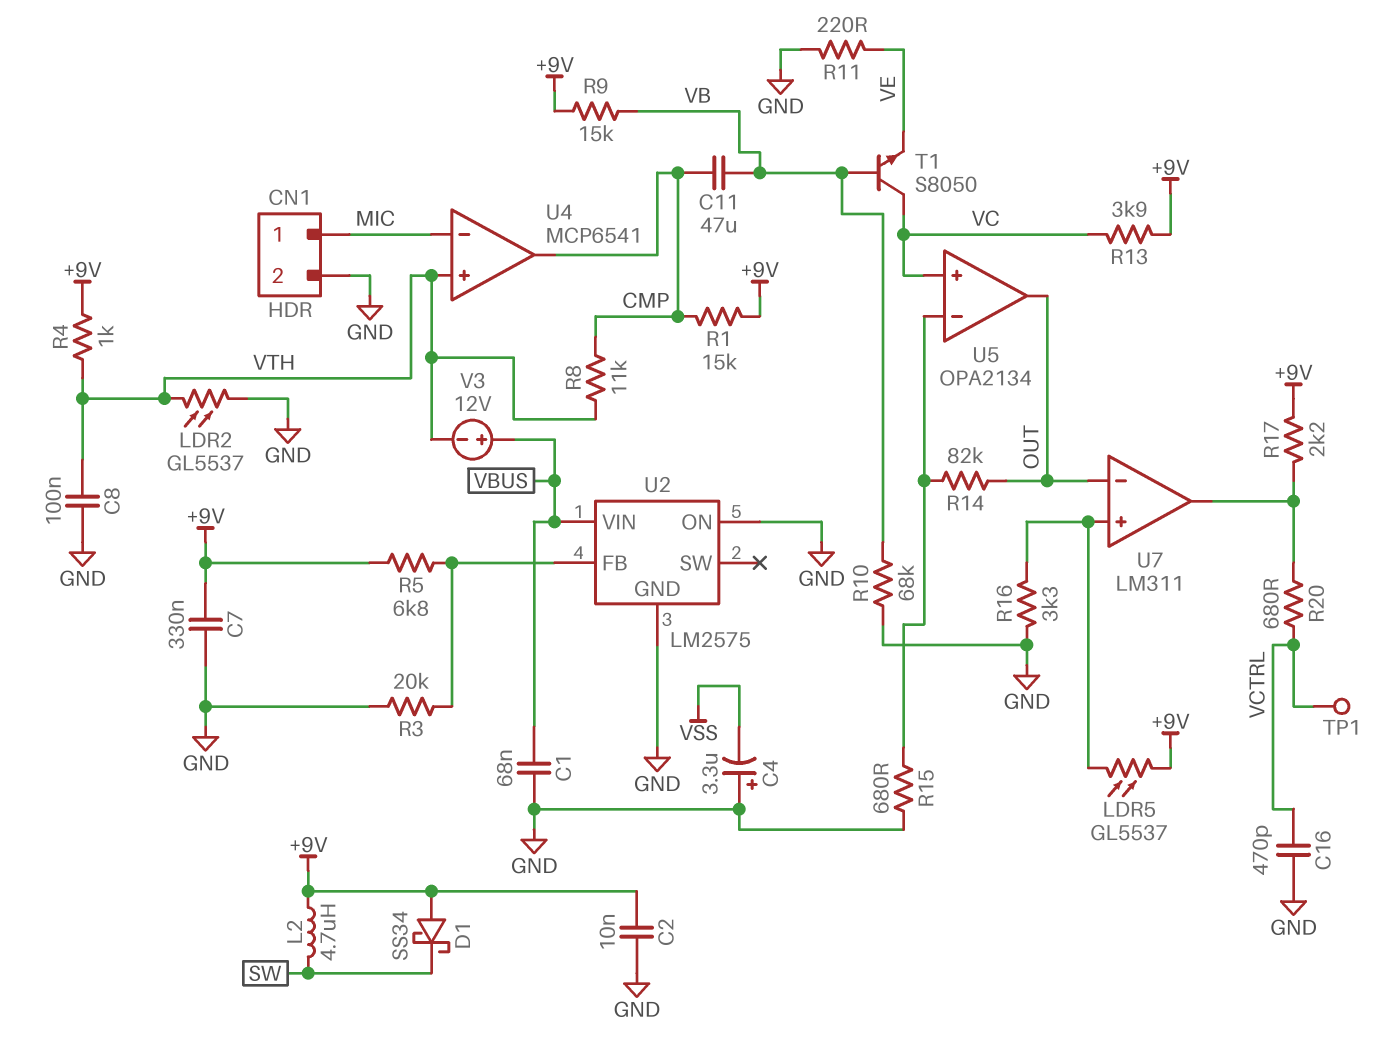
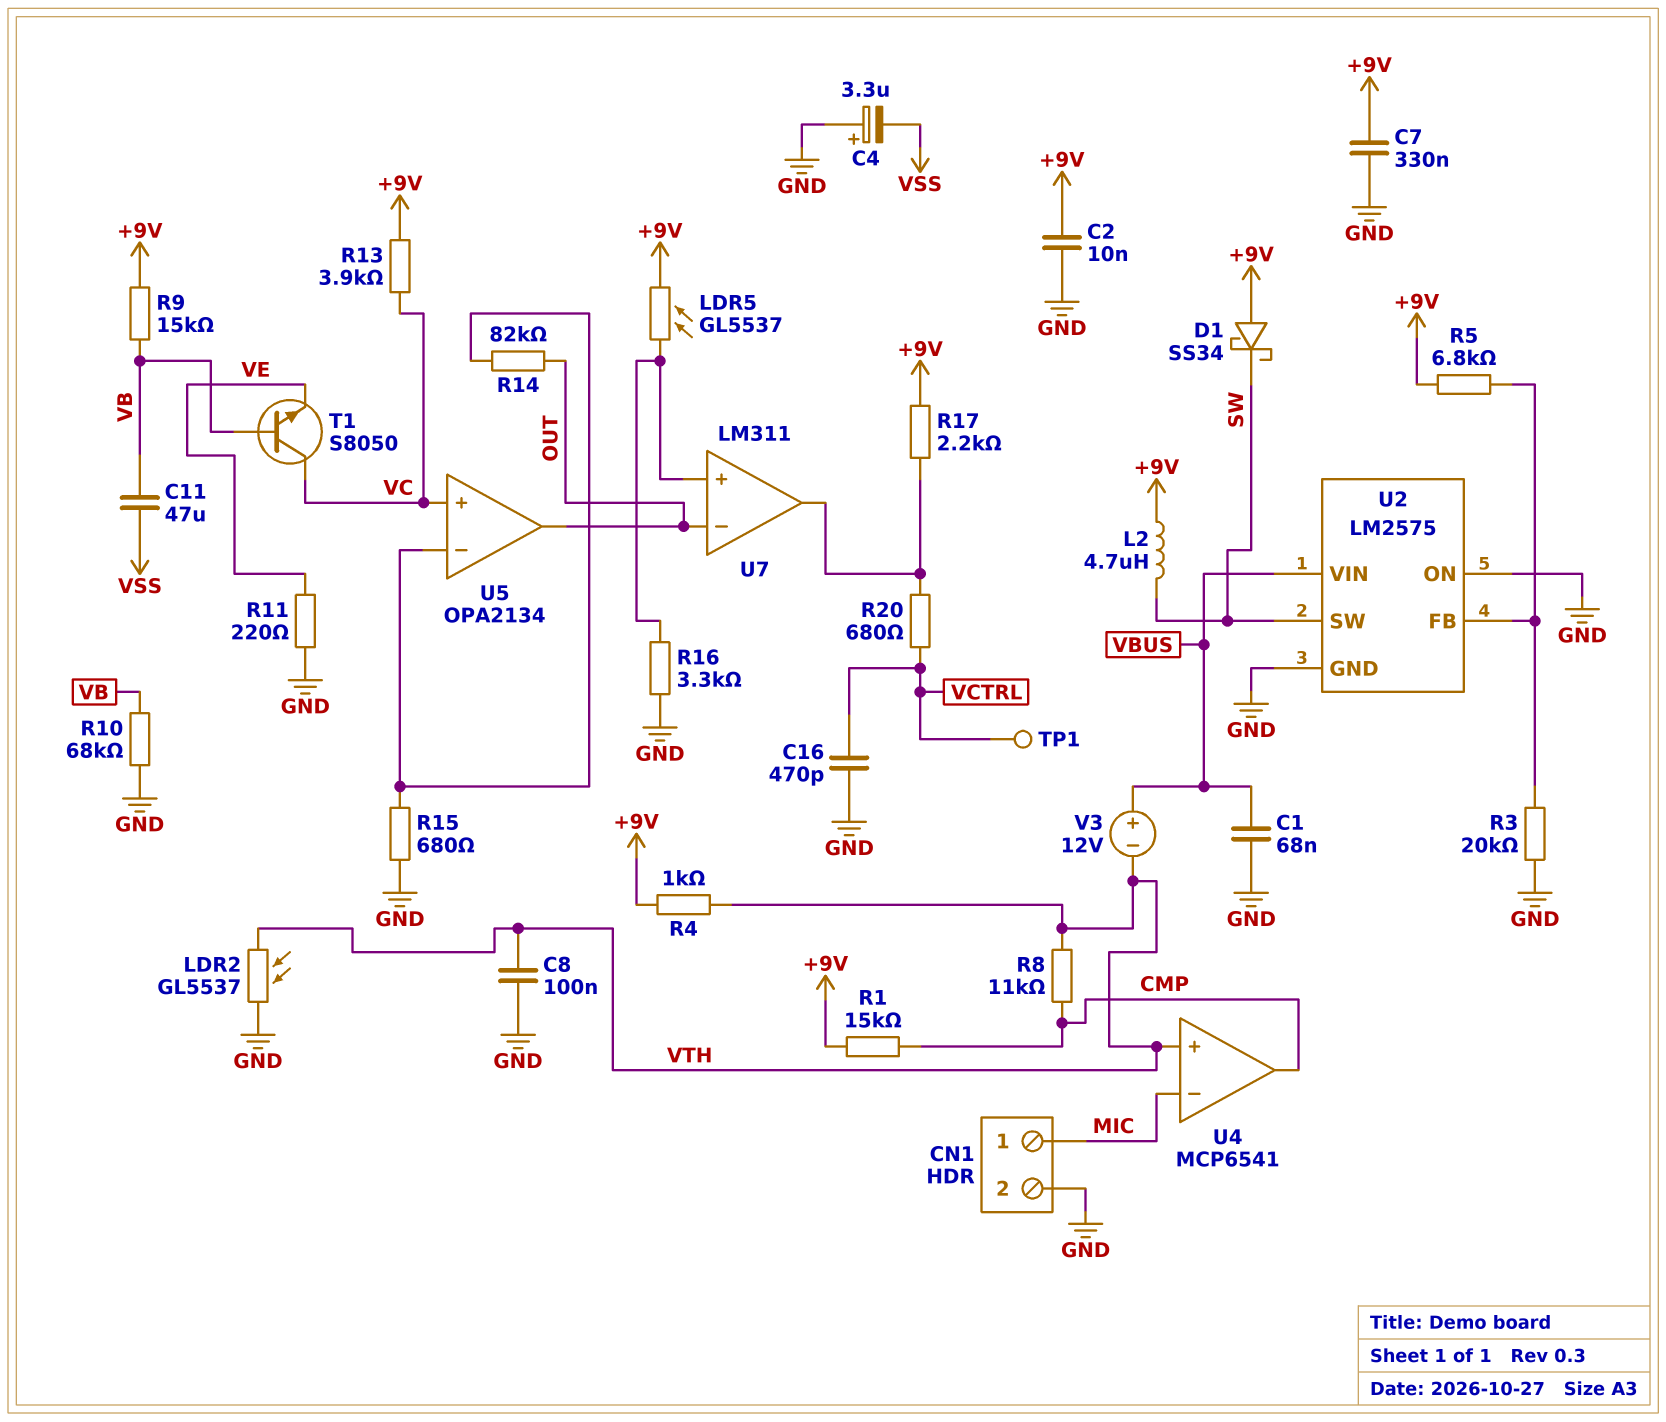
C11: 47uF (CMP, VB) -> 47uF (VB, VSS)
U2 pin SW: none -> SW

